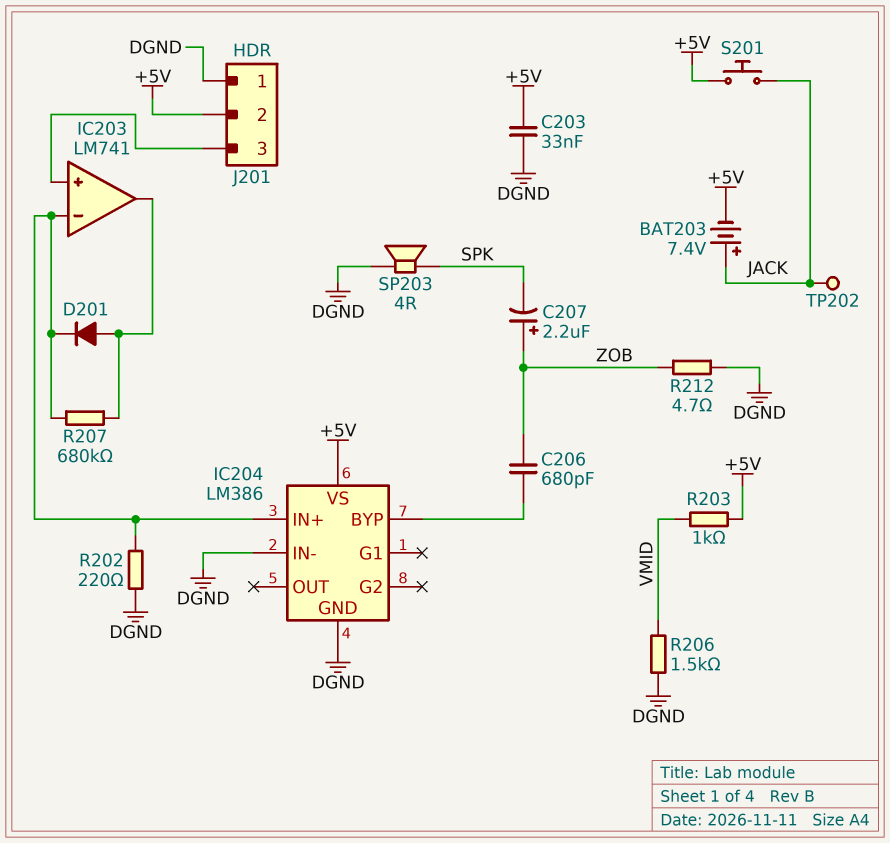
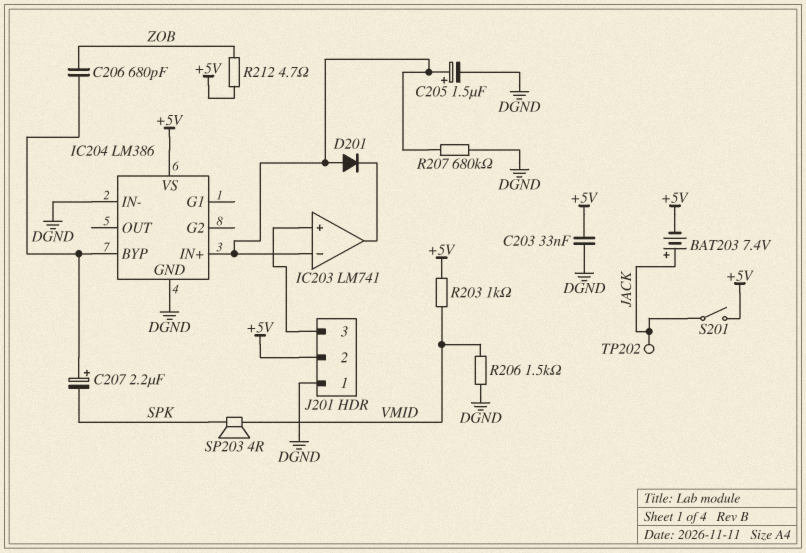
C205: none -> 1.5uF (plus IC203/in-, minus DGND)
C207: 2.2uF (plus ZOB, minus SPK) -> 2.2uF (plus IC204/BYP, minus SPK)
D201: diode (A IC203/out, K IC203/in-) -> diode (A IC203/in-, K IC203/out)
R202: 220 (DGND, IC203/in-) -> none
R207: 680k (IC203/in-, IC203/out) -> 680k (DGND, IC203/in-)
R212: 4.7 (DGND, ZOB) -> 4.7 (+5V, ZOB)
S201: button (+5V, JACK) -> switch (+5V, JACK)
SP203: speaker 4R (DGND, SPK) -> speaker 4R (SPK, VMID)

